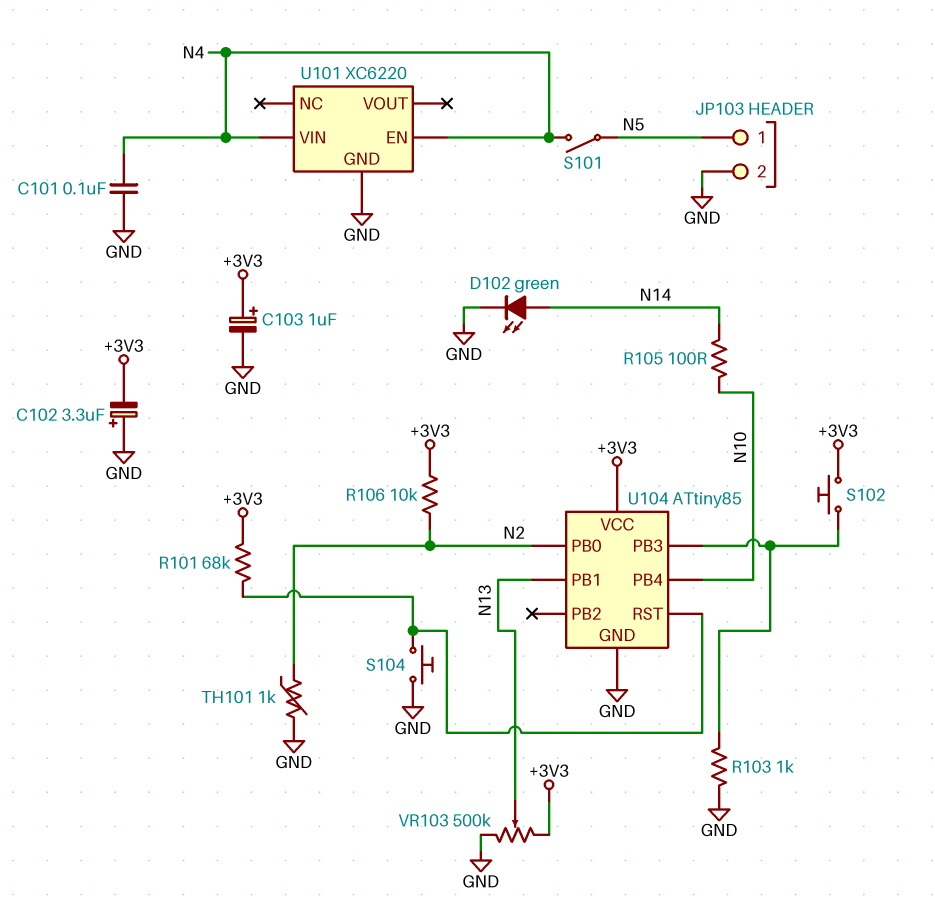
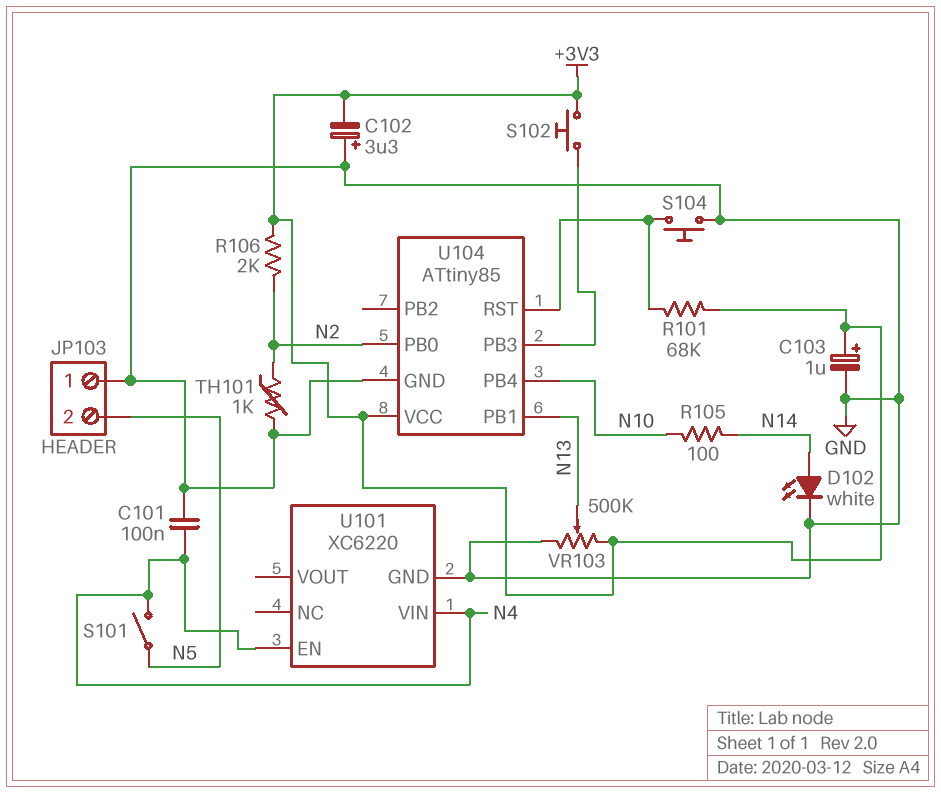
D102: LED green (A N14, K GND) -> LED white (A N14, K GND)
JP103 pin 1: N5 -> GND
JP103 pin 2: GND -> N5
R103: 1k (GND, U104/PB3) -> none
R106: 10k (+3V3, N2) -> 2k (+3V3, N2)

